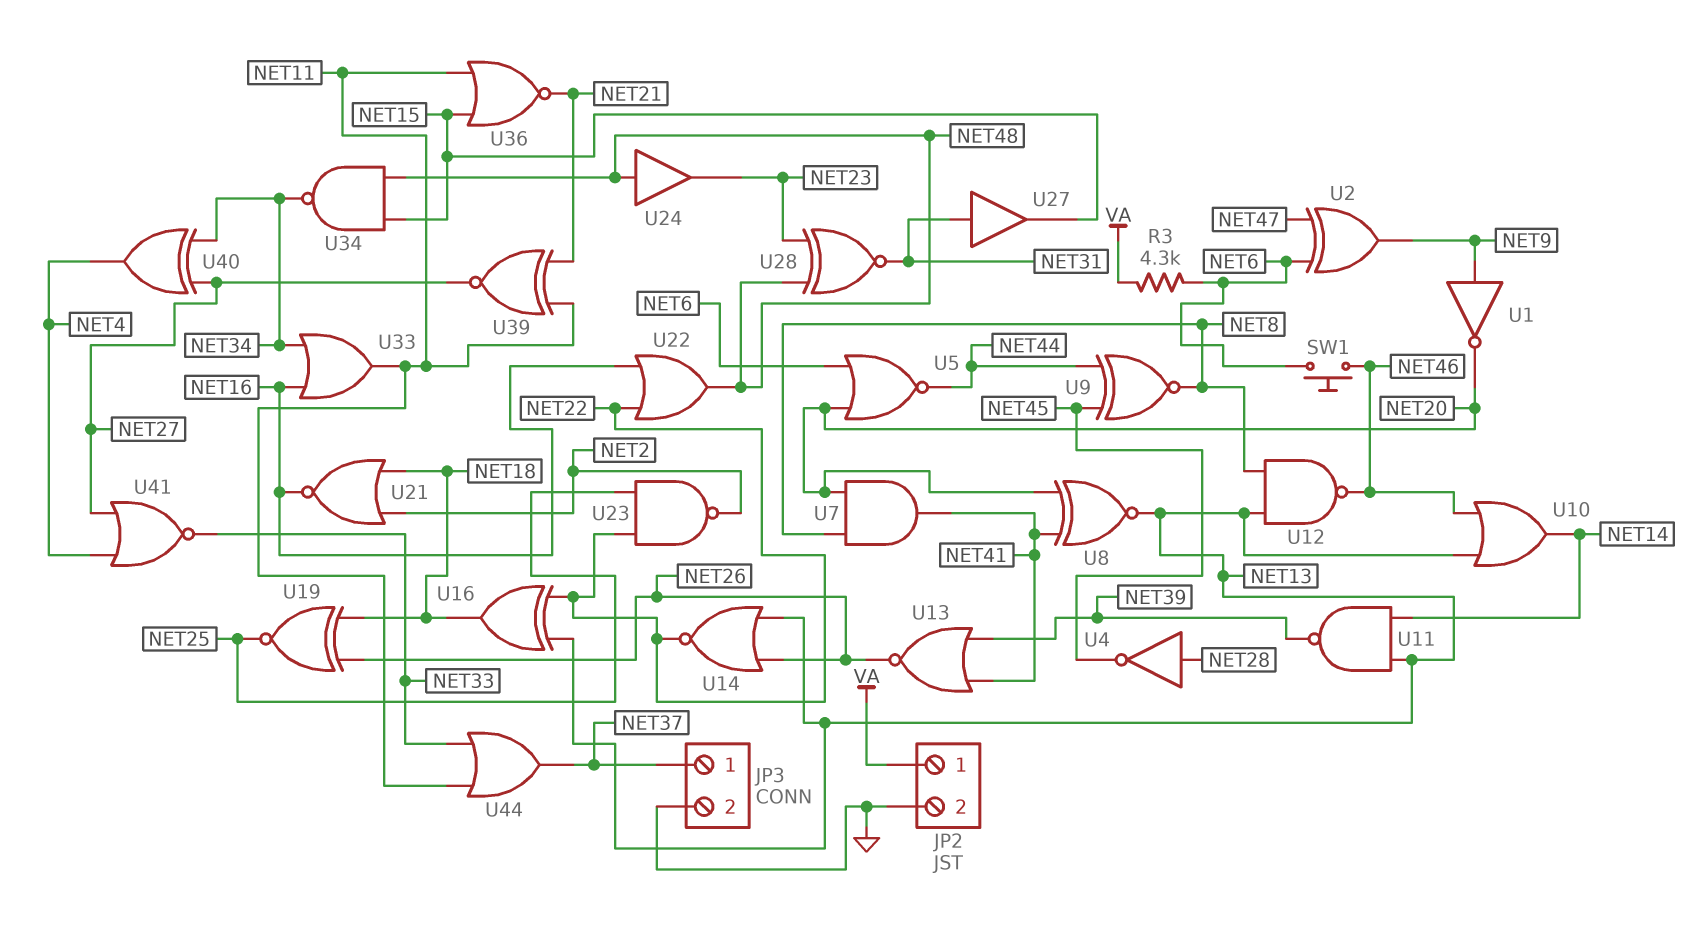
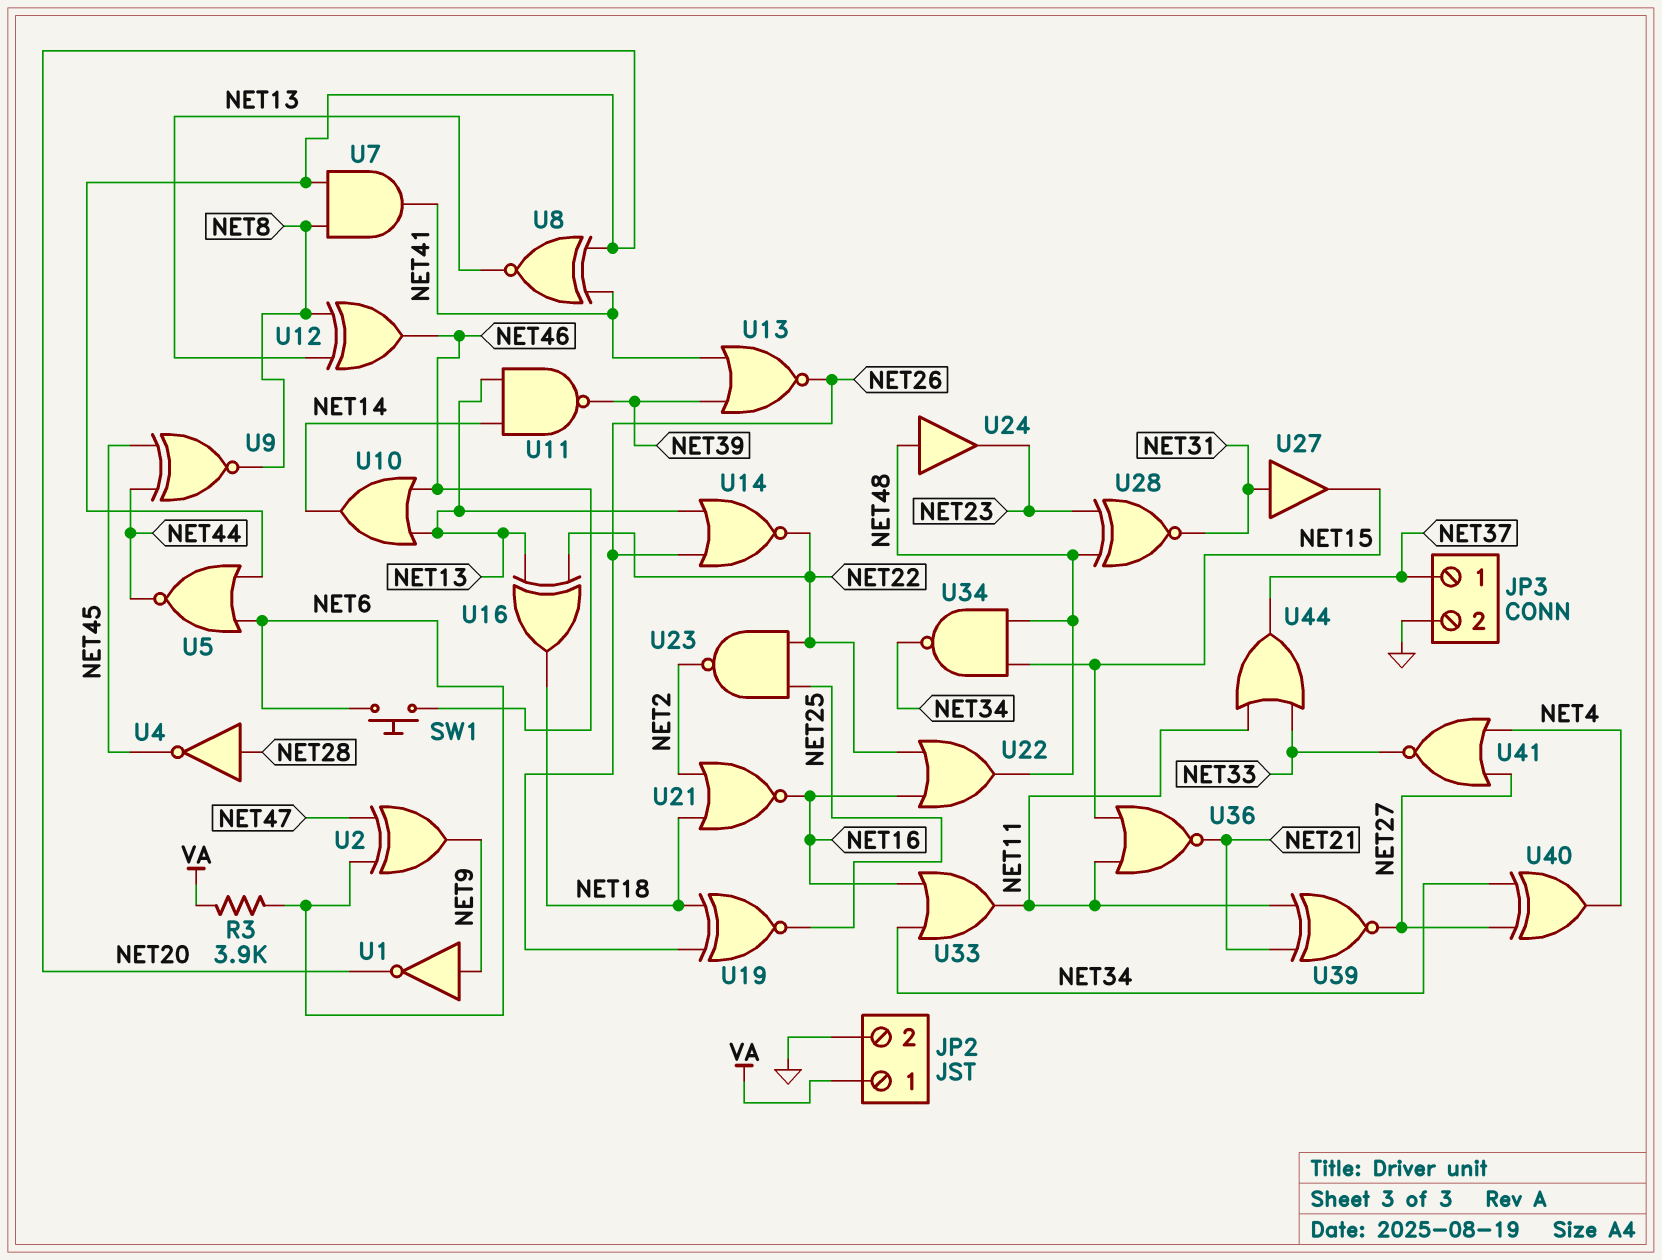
R3: 4.3k (NET6, VA) -> 3.9k (NET6, VA)
U12: NAND (in NET8, in NET13, out NET46) -> XOR (in NET8, in NET13, out NET46)

